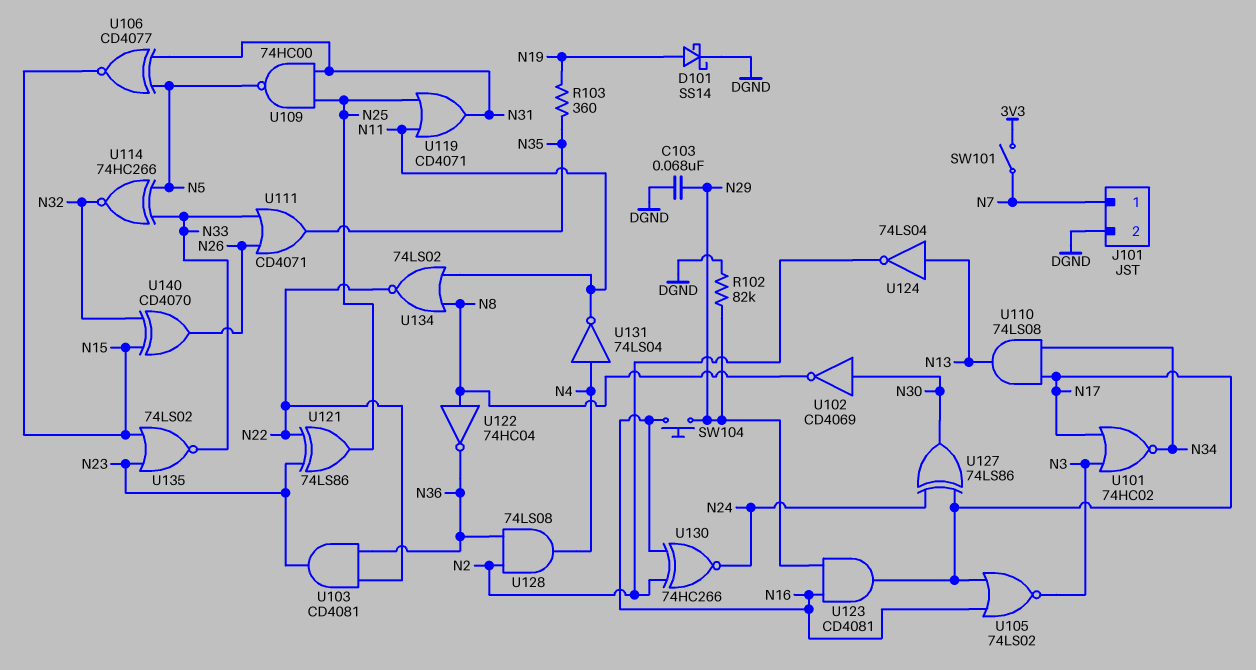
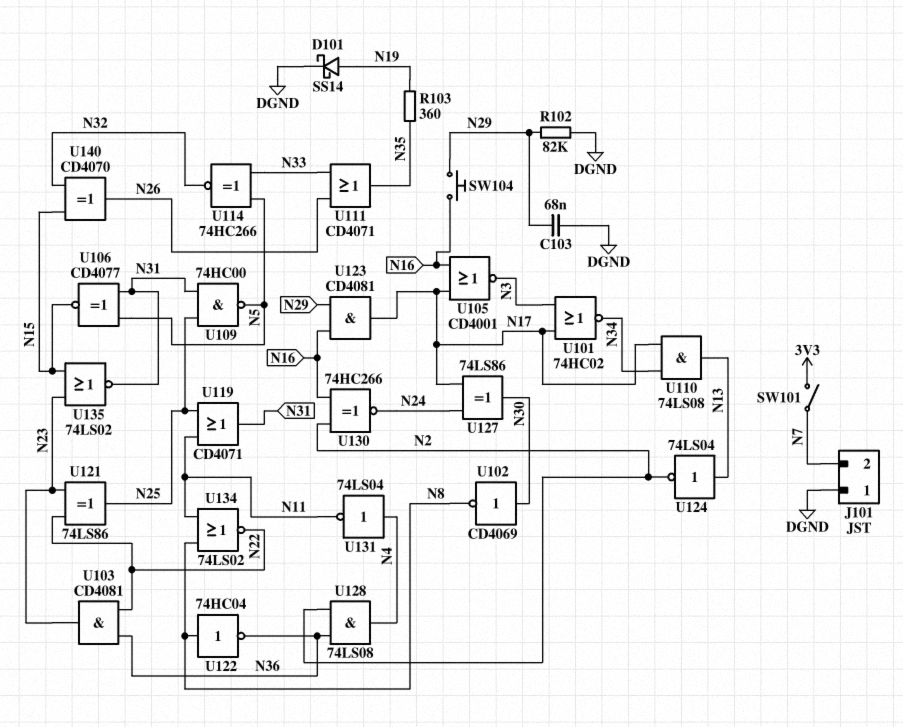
J101 pin 1: N7 -> DGND
J101 pin 2: DGND -> N7
U105: NOR 74LS02 (in N16, in N17, out N3) -> NOR CD4001 (in N16, in N17, out N3)
U135: NOR 74LS02 (in N15, in N23, out N33) -> NOR 74LS02 (in N15, in N23, out N31)

